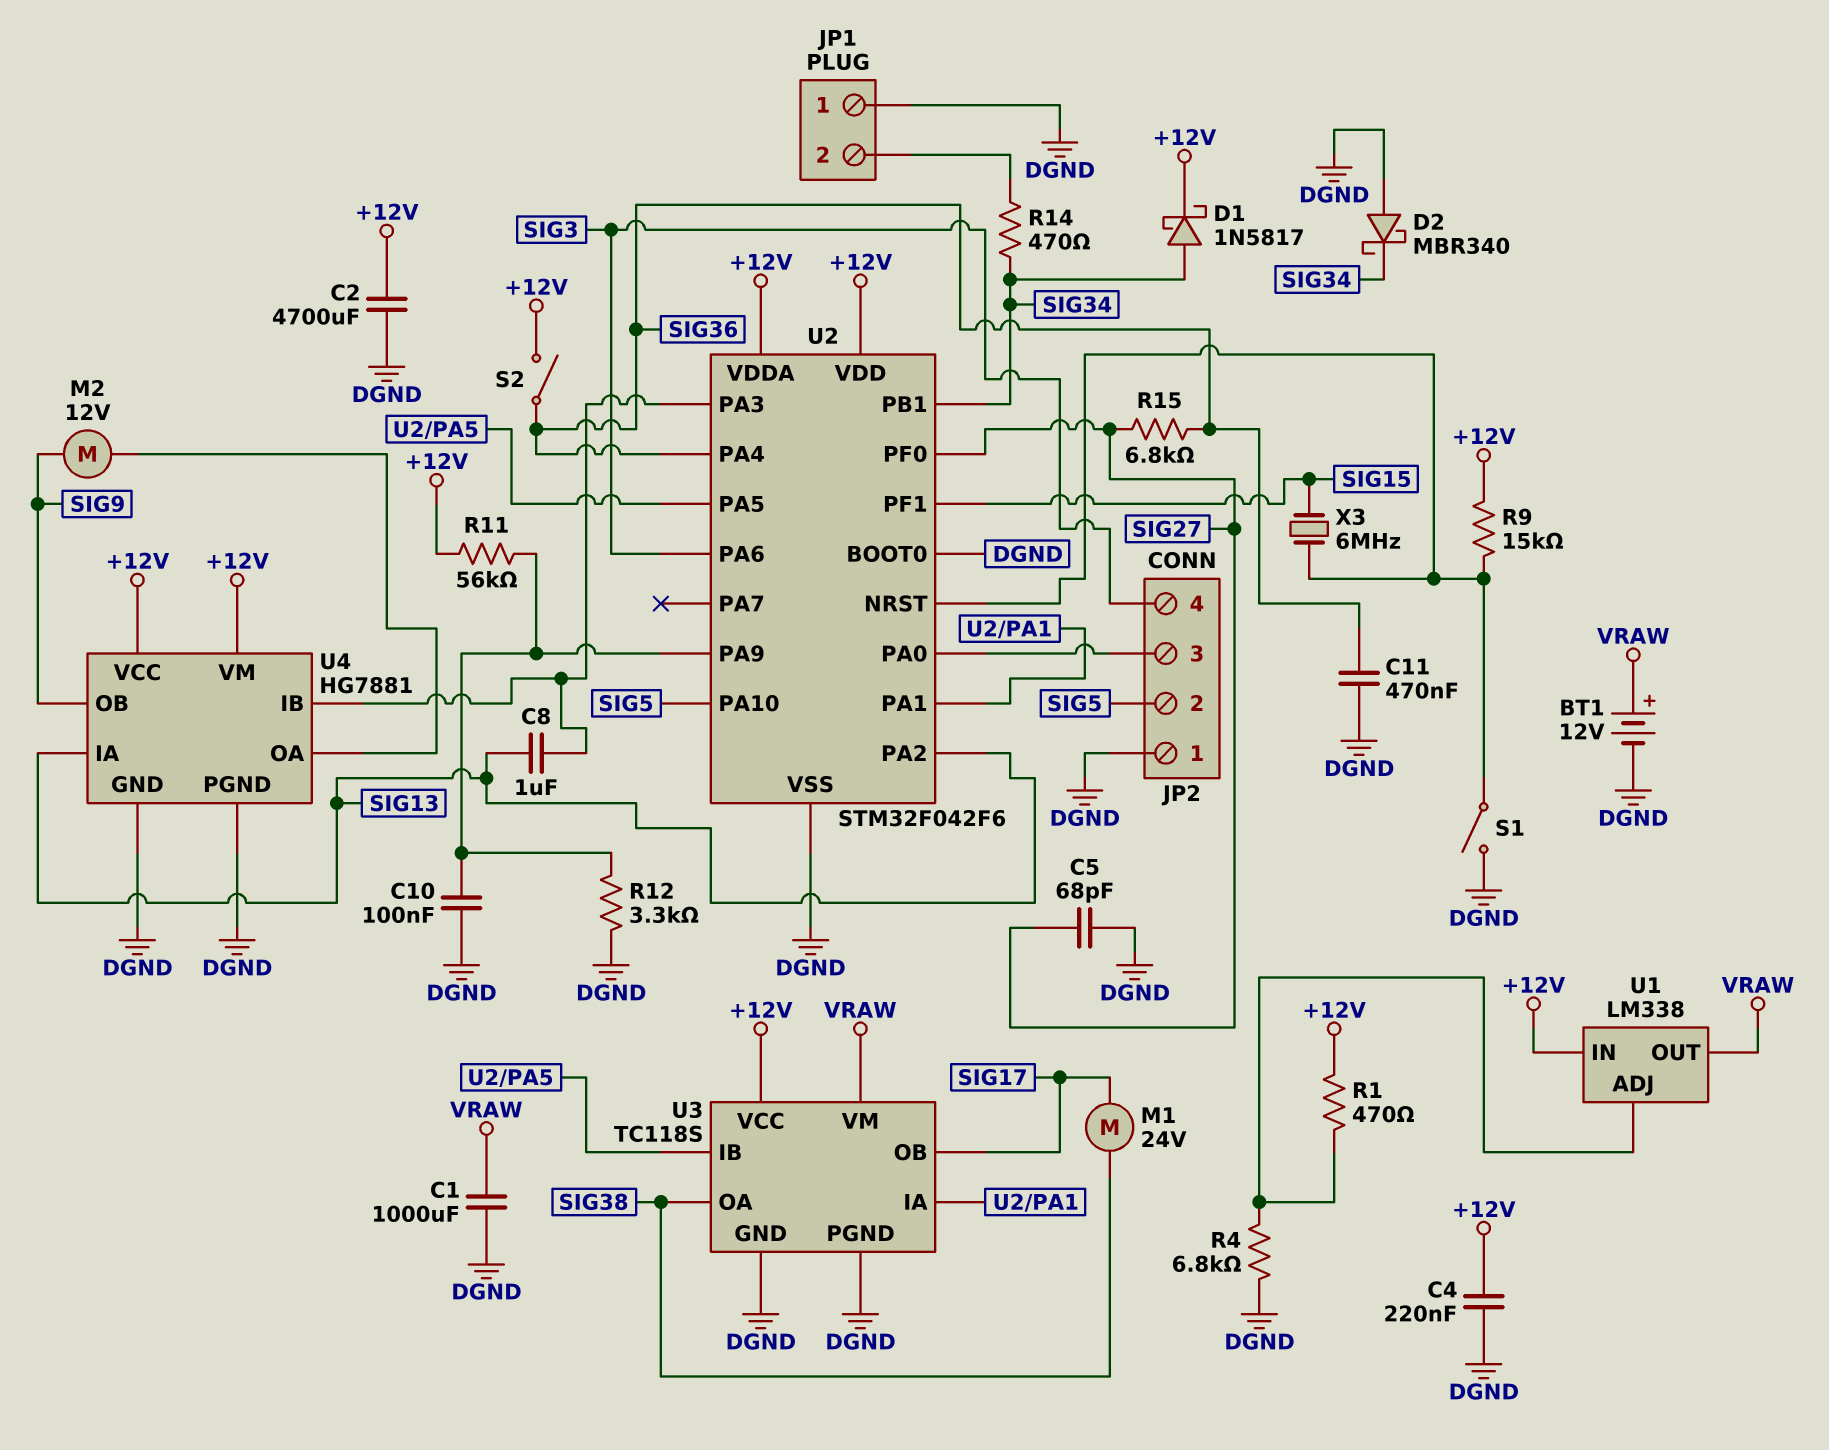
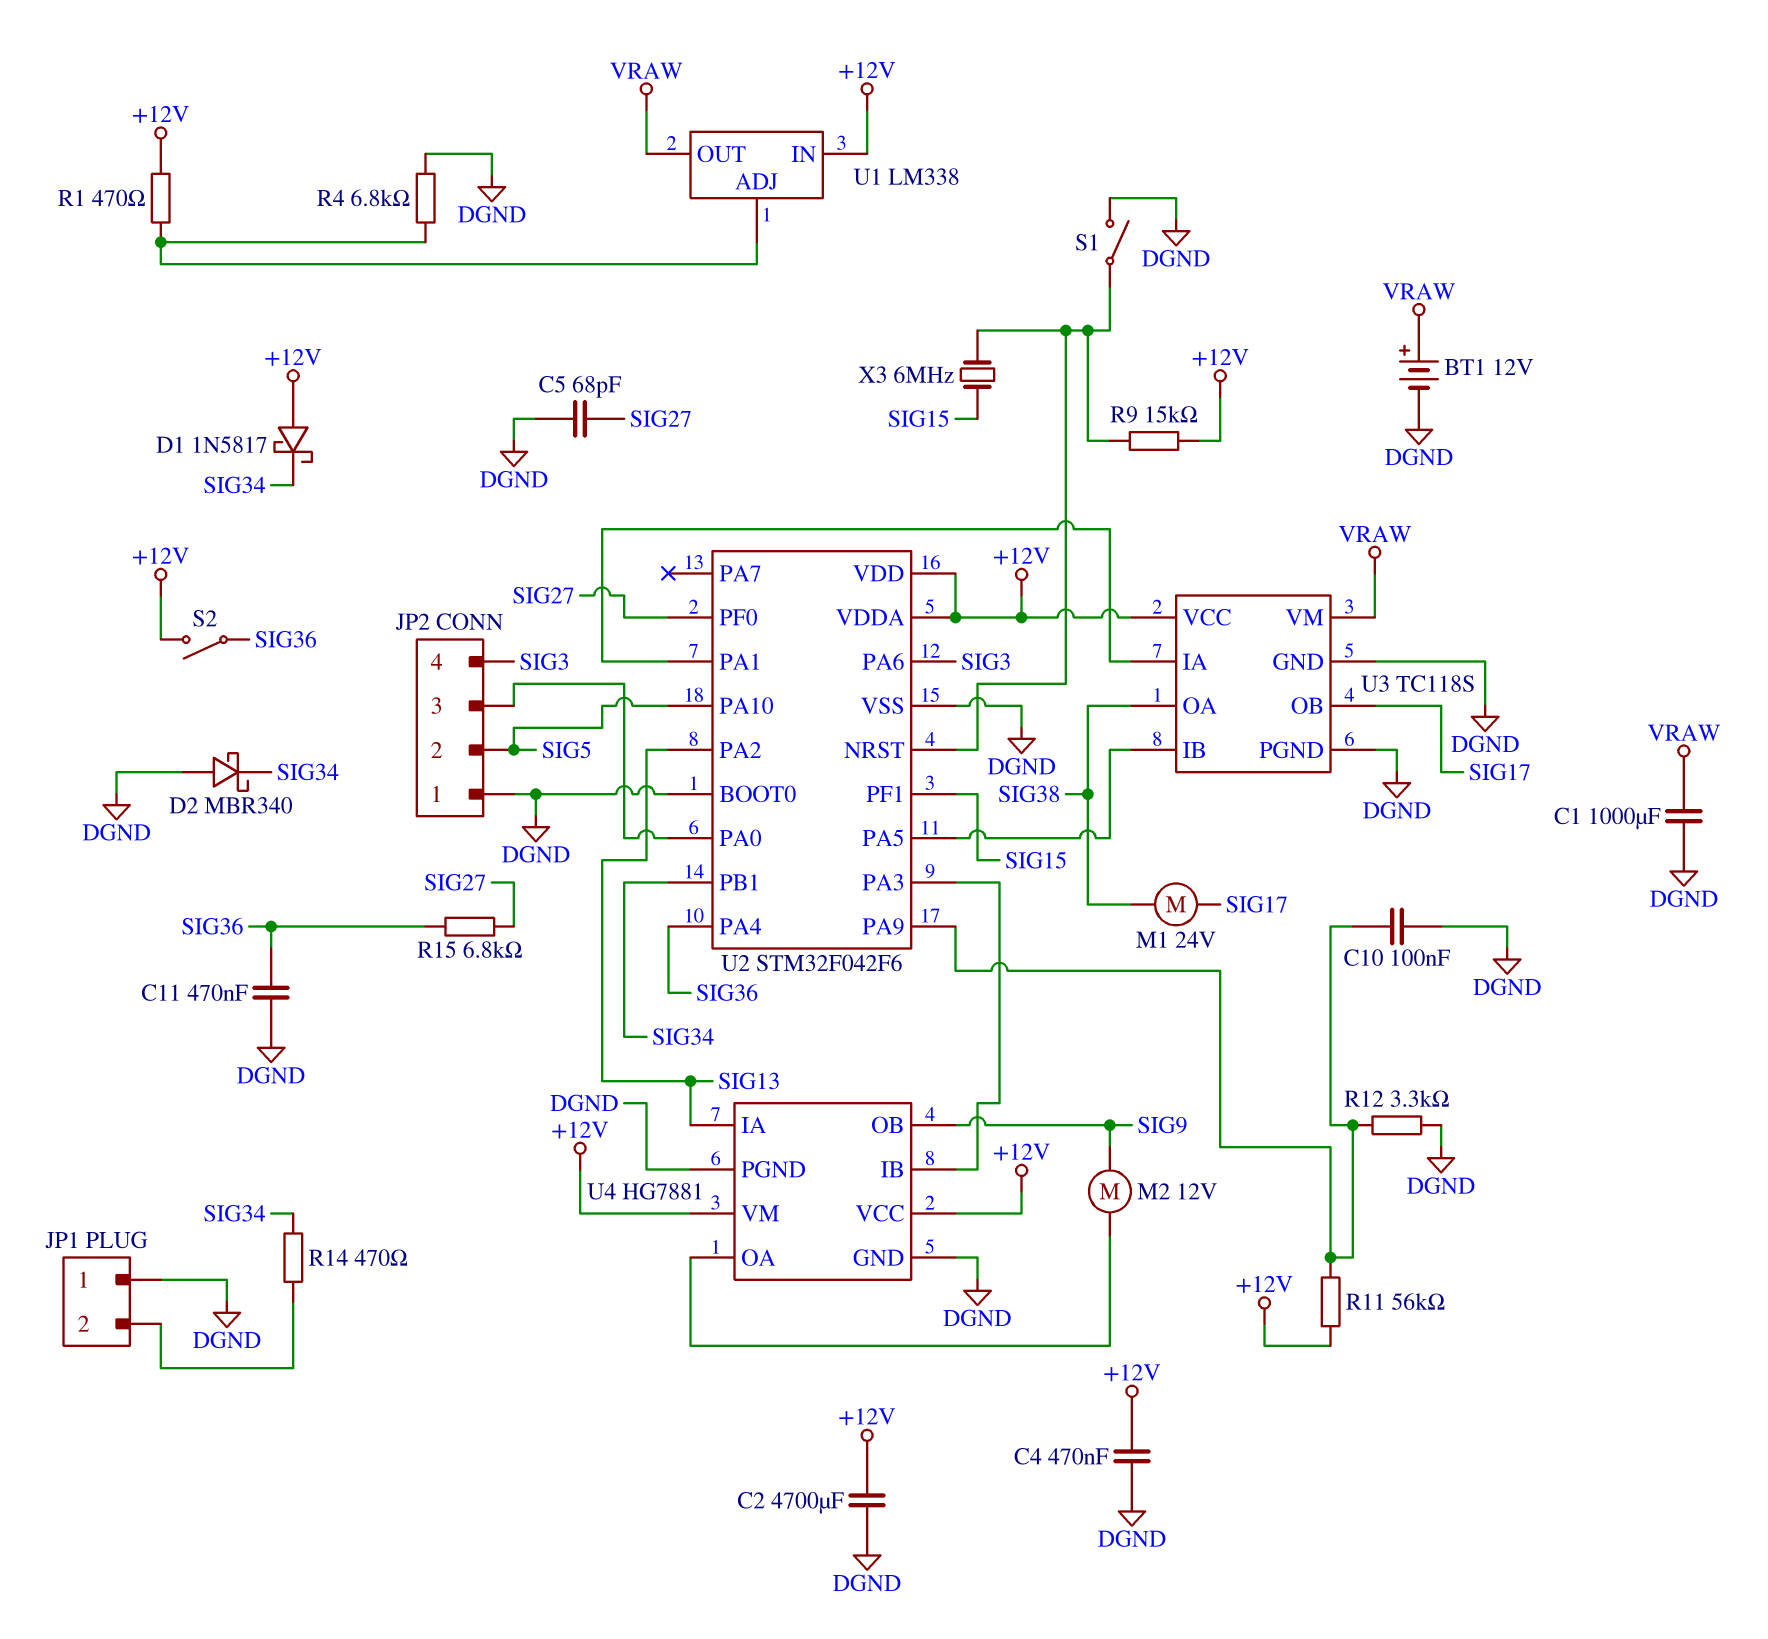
C4: 220nF (+12V, DGND) -> 470nF (+12V, DGND)
C8: 1uF (SIG13, U2/PA3) -> none
D1: schottky 1N5817 (A SIG34, K +12V) -> schottky 1N5817 (A +12V, K SIG34)

